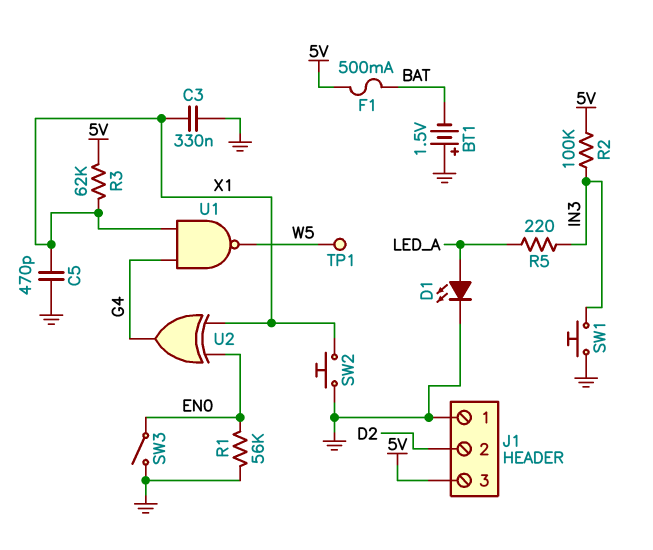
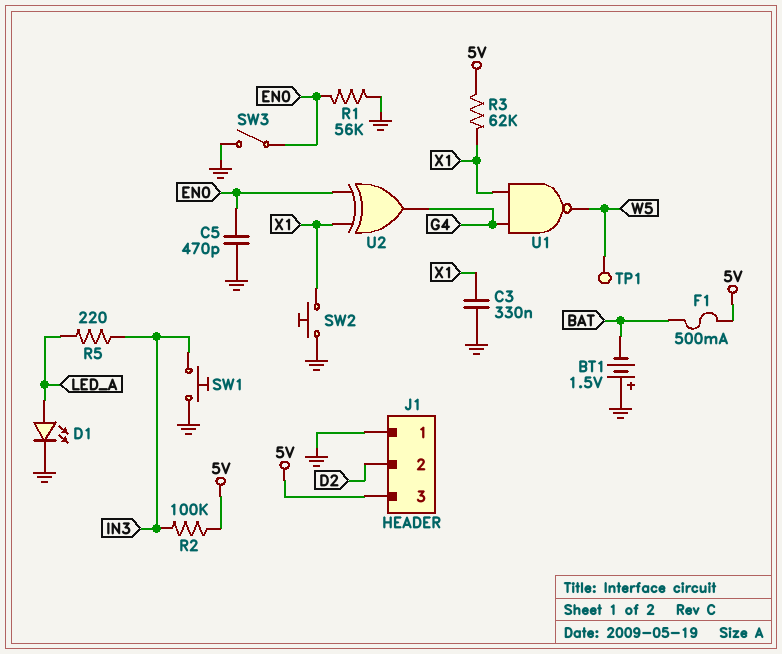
C5: 470pF (GND, X1) -> 470pF (EN0, GND)

